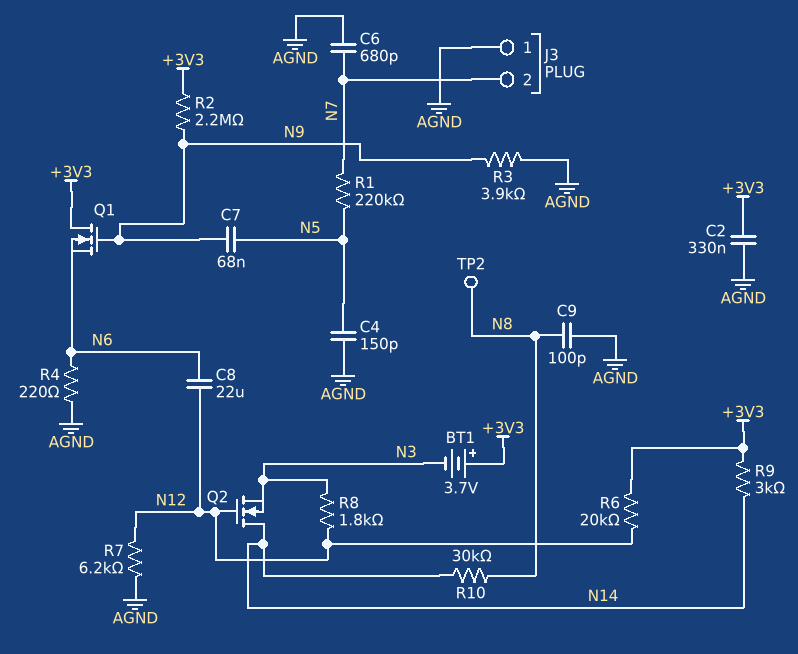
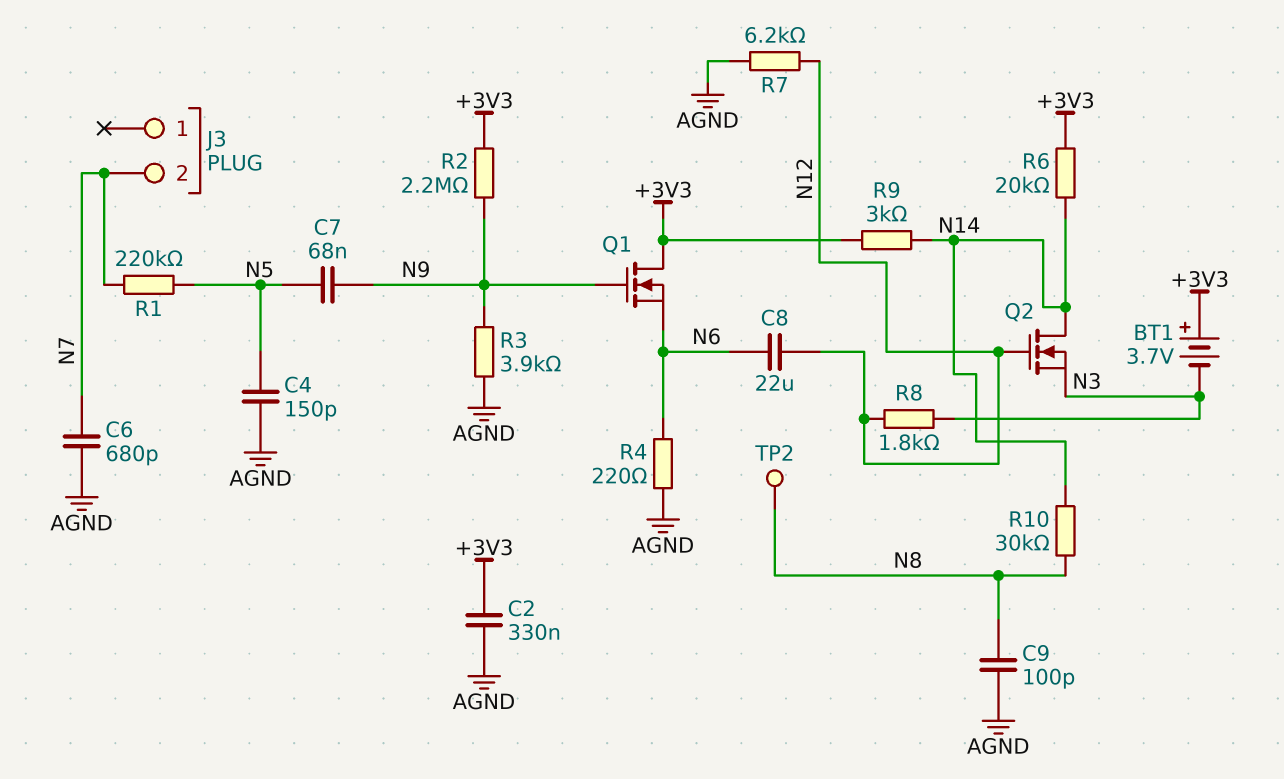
J3 pin 1: AGND -> none
R6: 20k (+3V3, N12) -> 20k (+3V3, N14)

